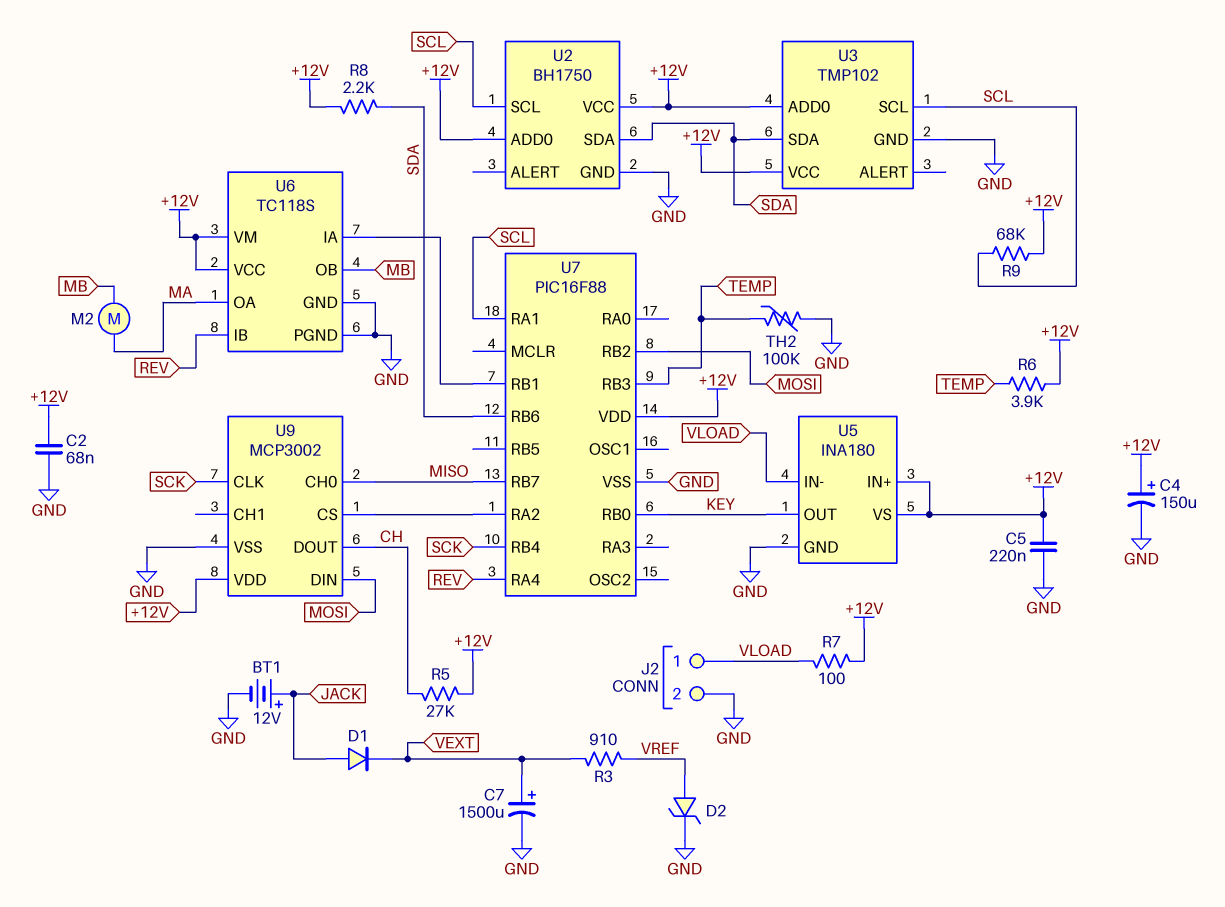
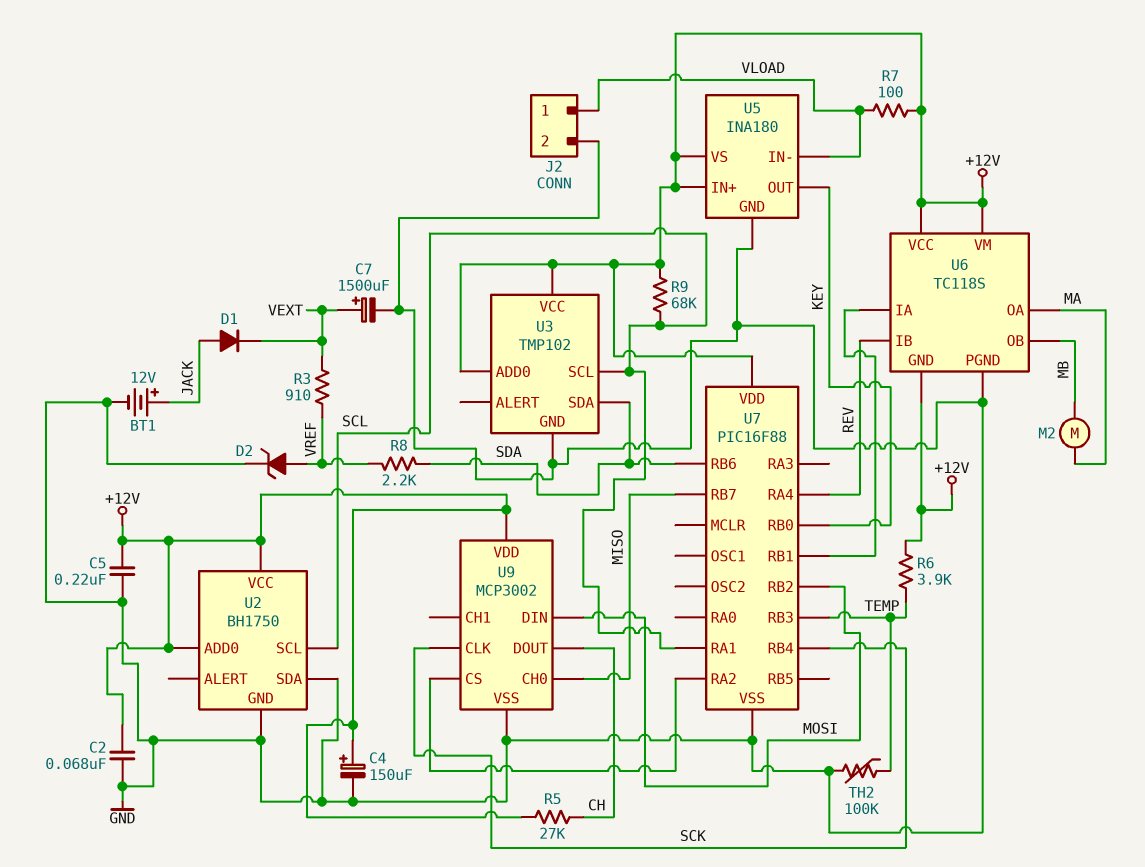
R8: 2.2k (+12V, SDA) -> 2.2k (SDA, VREF)
U2 pin SDA: SDA -> GND
U6 pin GND: GND -> +12V

